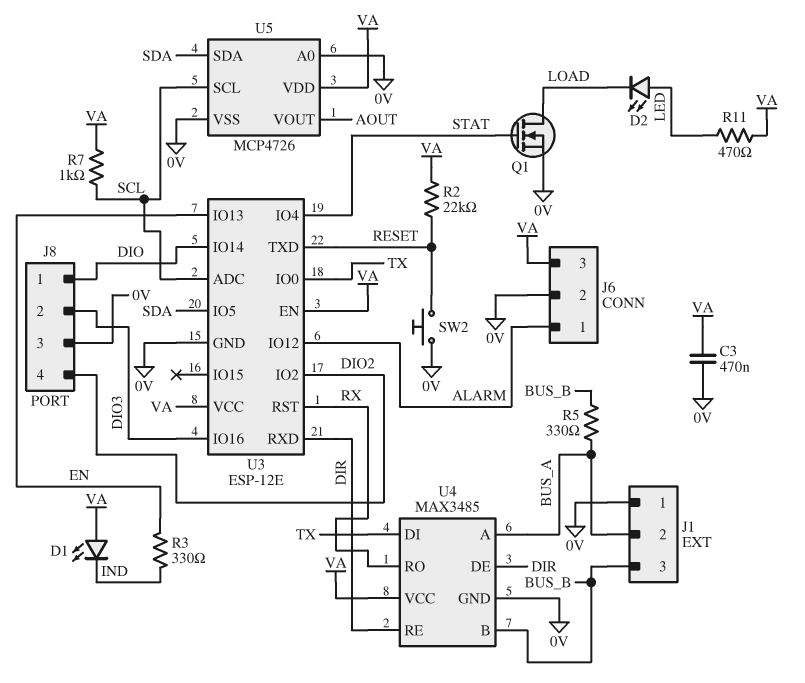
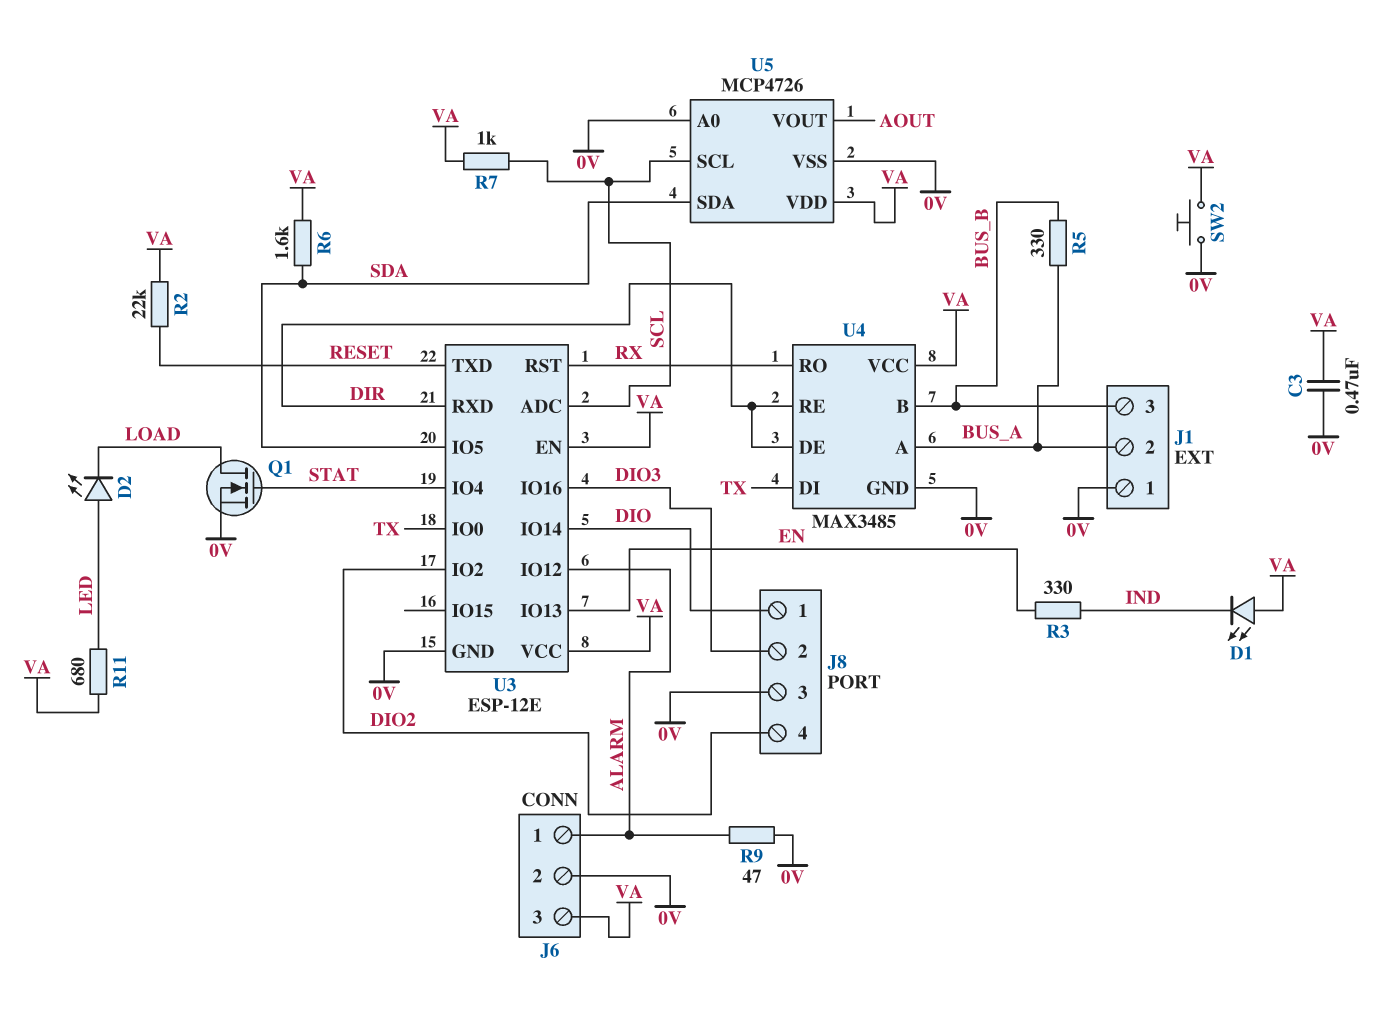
R6: none -> 1.6k (SDA, VA)
R9: none -> 47 (0V, ALARM)
R11: 470 (LED, VA) -> 680 (LED, VA)
SW2: button (0V, RESET) -> button (0V, VA)

